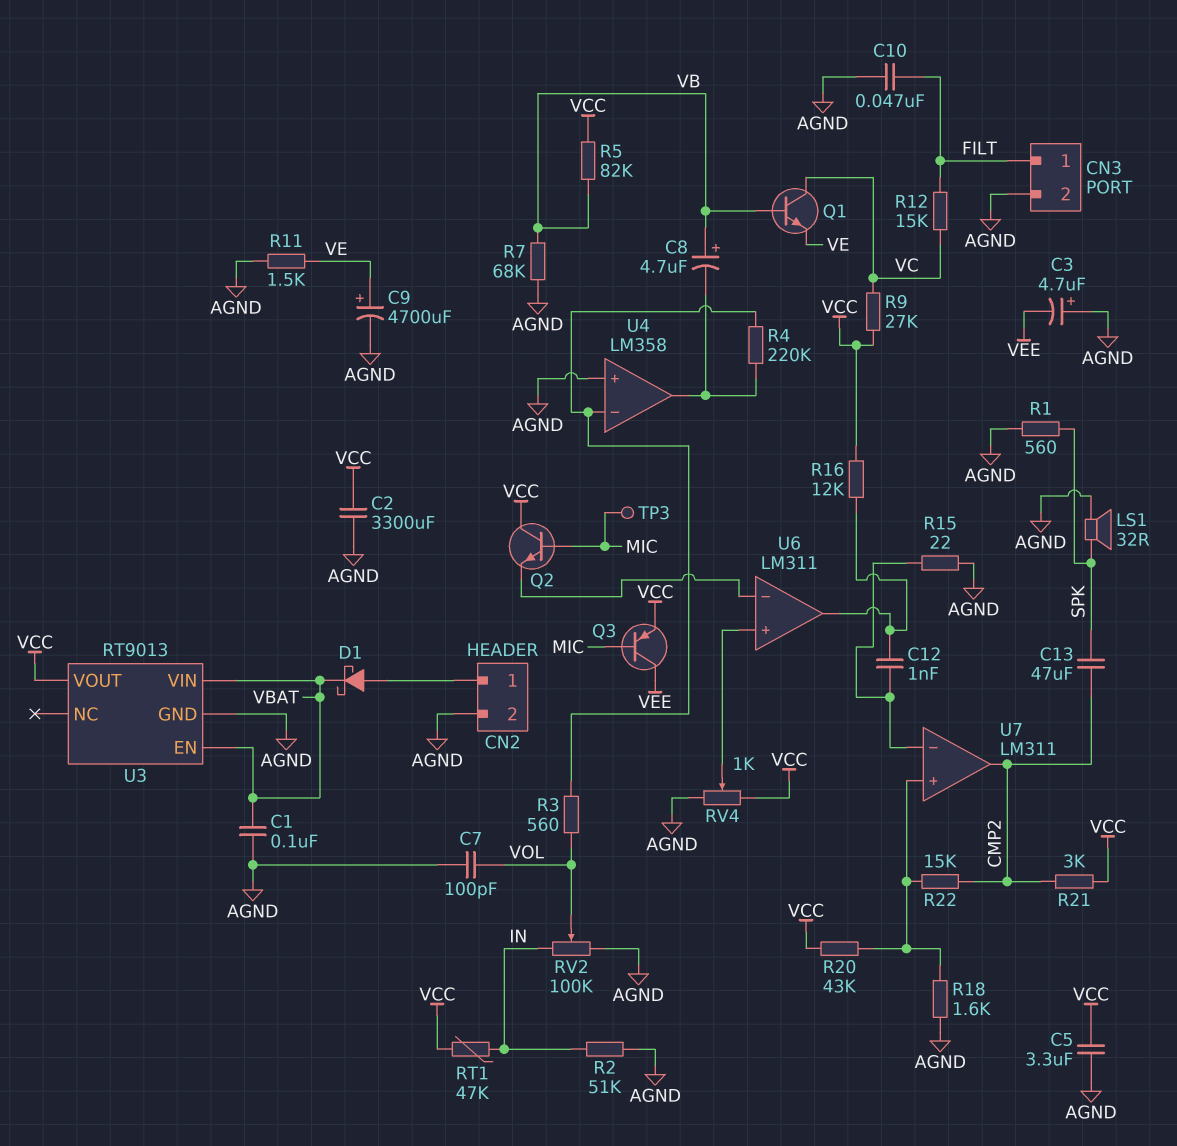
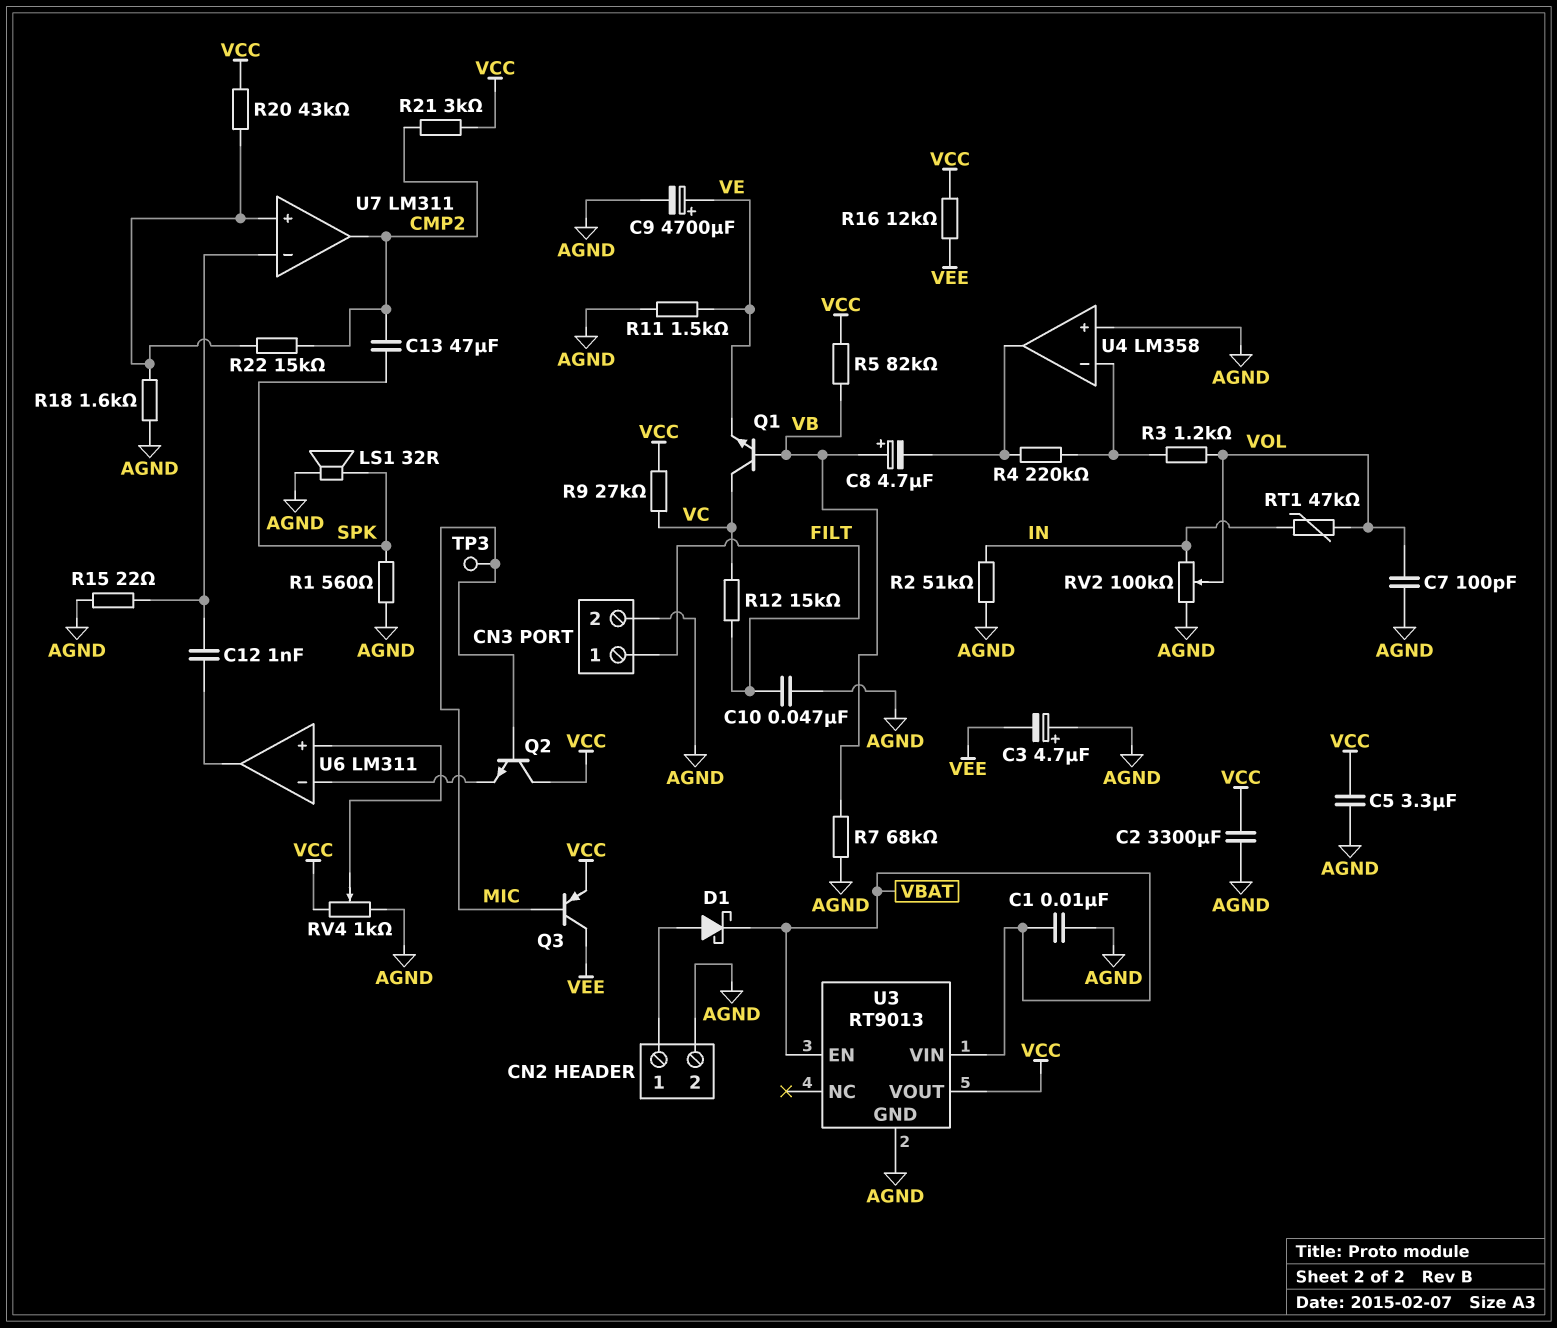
C1: 100nF (AGND, VBAT) -> 10nF (AGND, VBAT)
R3: 560 (U4/in-, VOL) -> 1.2k (U4/in-, VOL)
R16: 12k (U6/out, VCC) -> 12k (VCC, VEE)
RT1: 47k (IN, VCC) -> 47k (IN, VOL)

